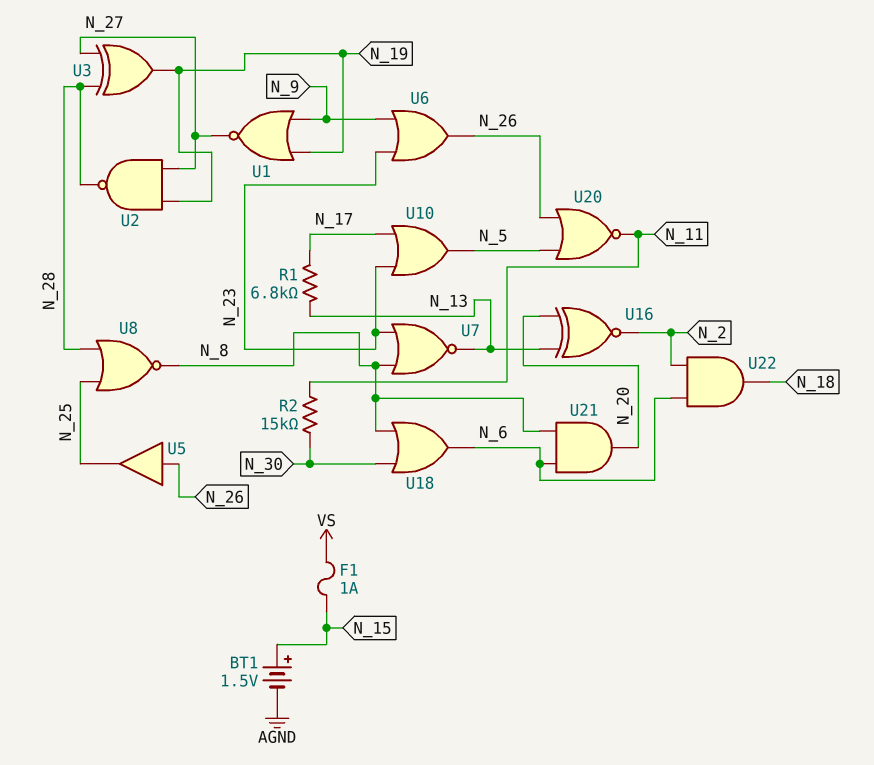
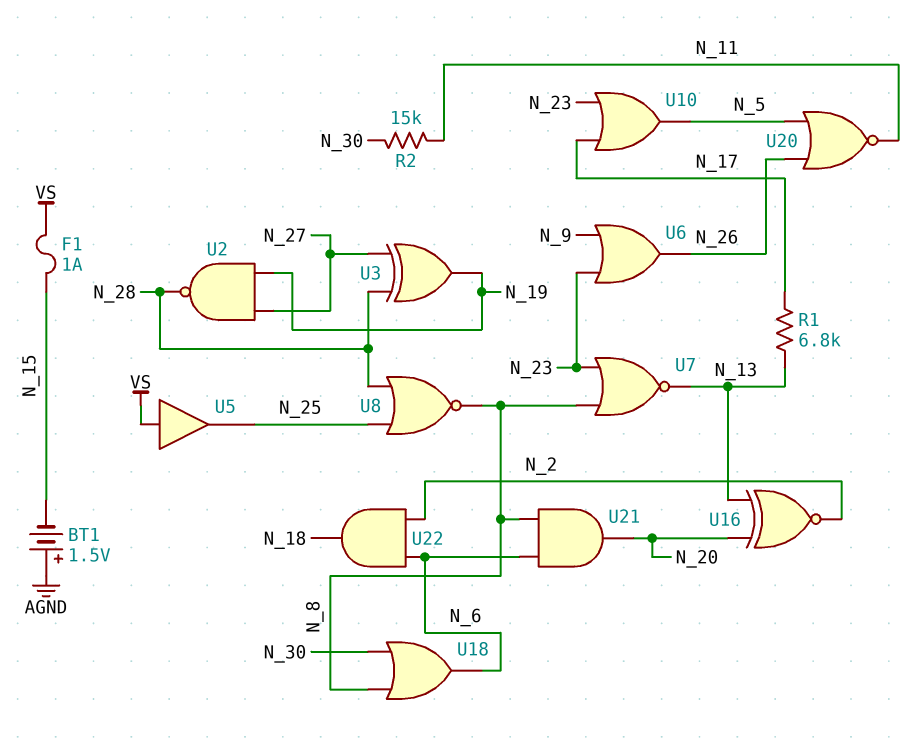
BT1: 1.5V (plus N_15, minus AGND) -> 1.5V (plus AGND, minus N_15)
U1: NOR (in N_9, in N_19, out N_27) -> none
U5: buffer (in N_26, out N_25) -> buffer (in VS, out N_25)

